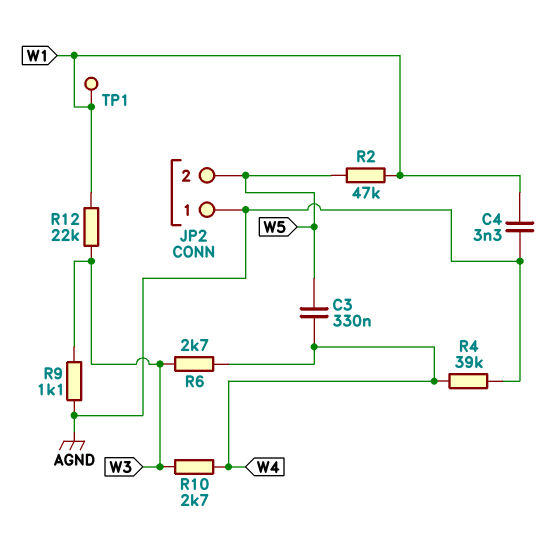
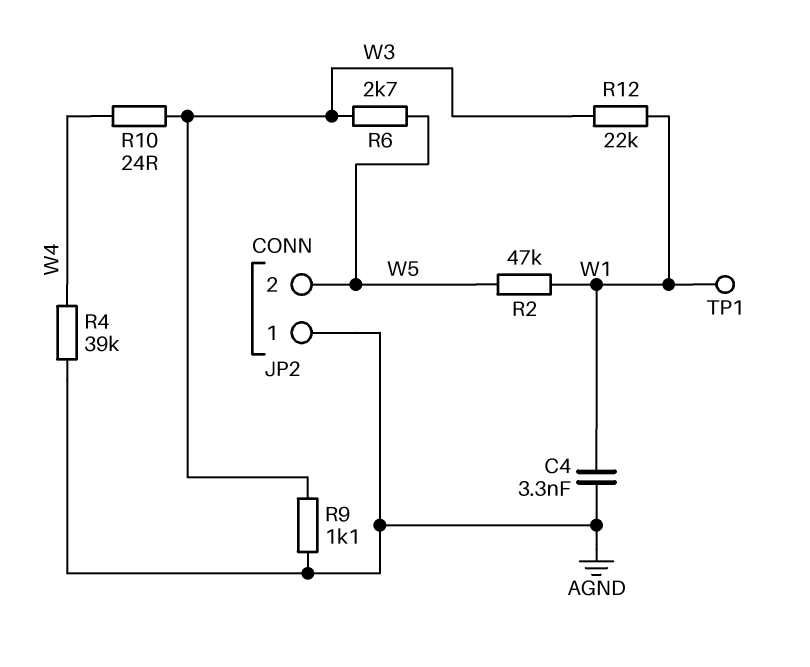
C3: 330nF (W4, W5) -> none
R6: 2.7k (W3, W4) -> 2.7k (W3, W5)
R10: 2.7k (W3, W4) -> 24 (W3, W4)

